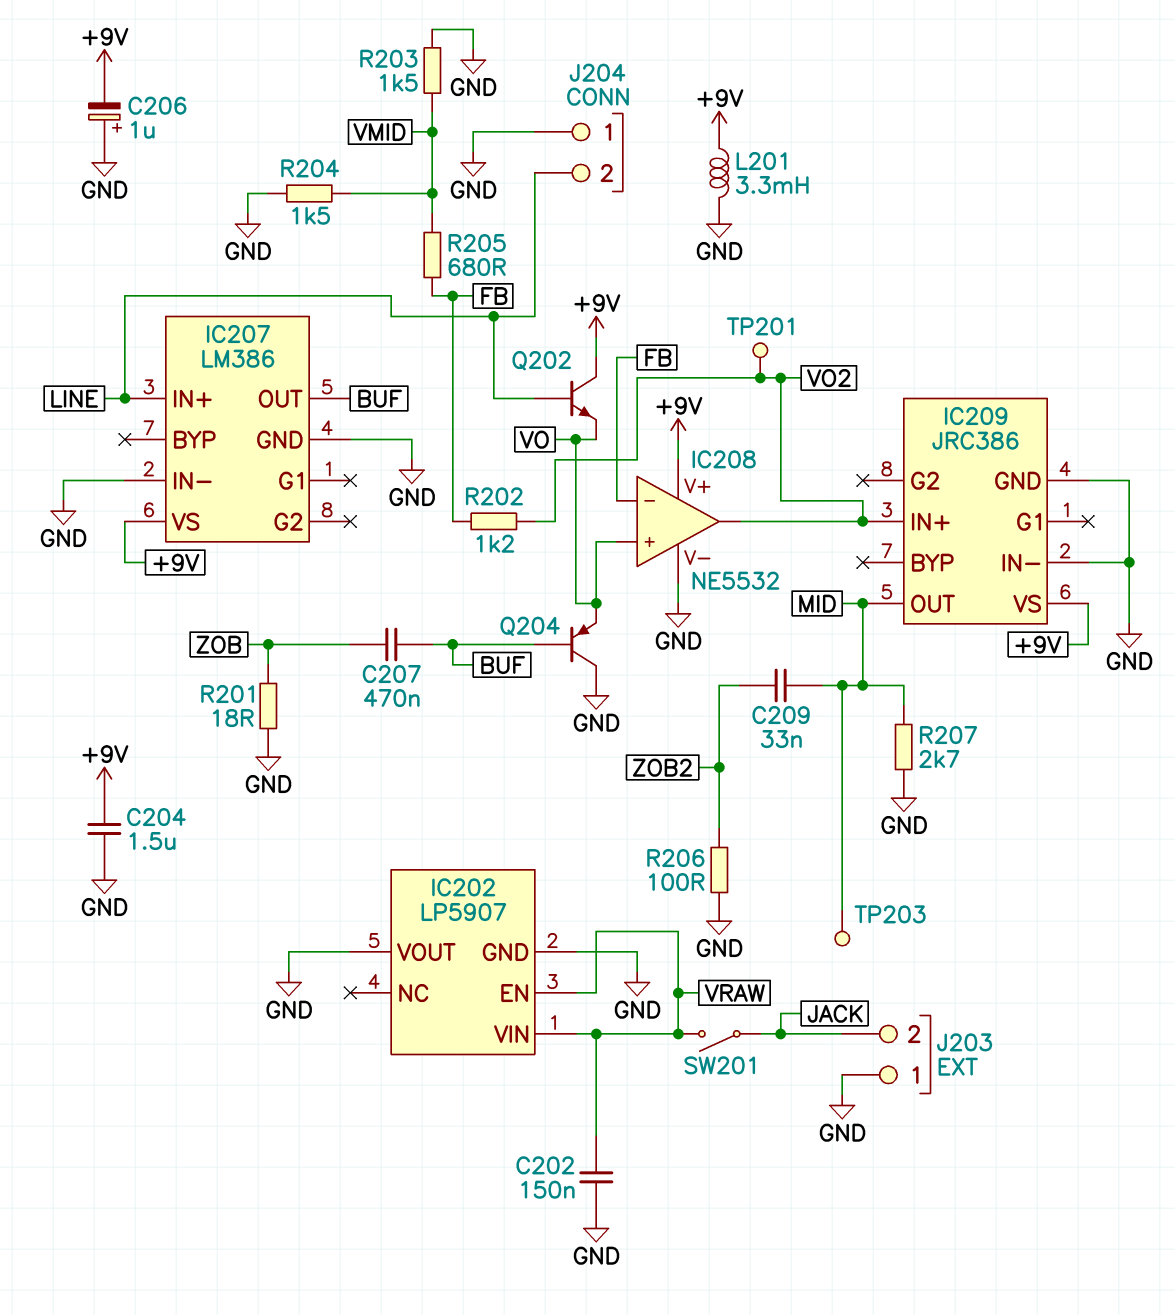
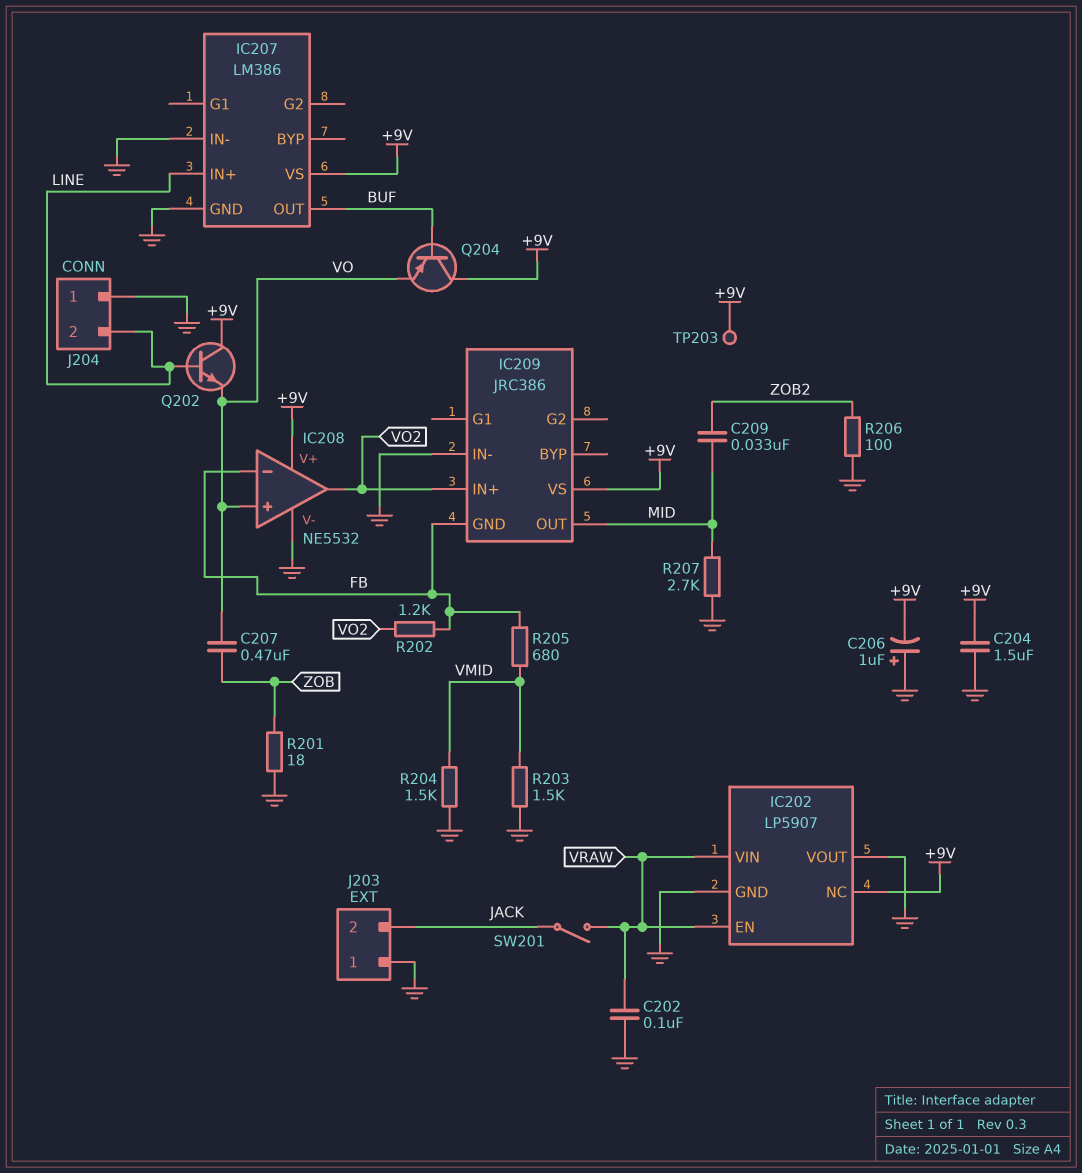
C202: 150nF (GND, VRAW) -> 100nF (GND, VRAW)
C207: 470nF (BUF, ZOB) -> 470nF (VO, ZOB)
IC202 pin NC: none -> +9V
IC209 pin GND: GND -> FB
L201: 3.3mH (+9V, GND) -> none
Q204: PNP (B BUF, C GND, E VO) -> PNP (B BUF, C +9V, E VO)
TP201: test point (VO2) -> none
TP203: test point (MID) -> test point (+9V)

